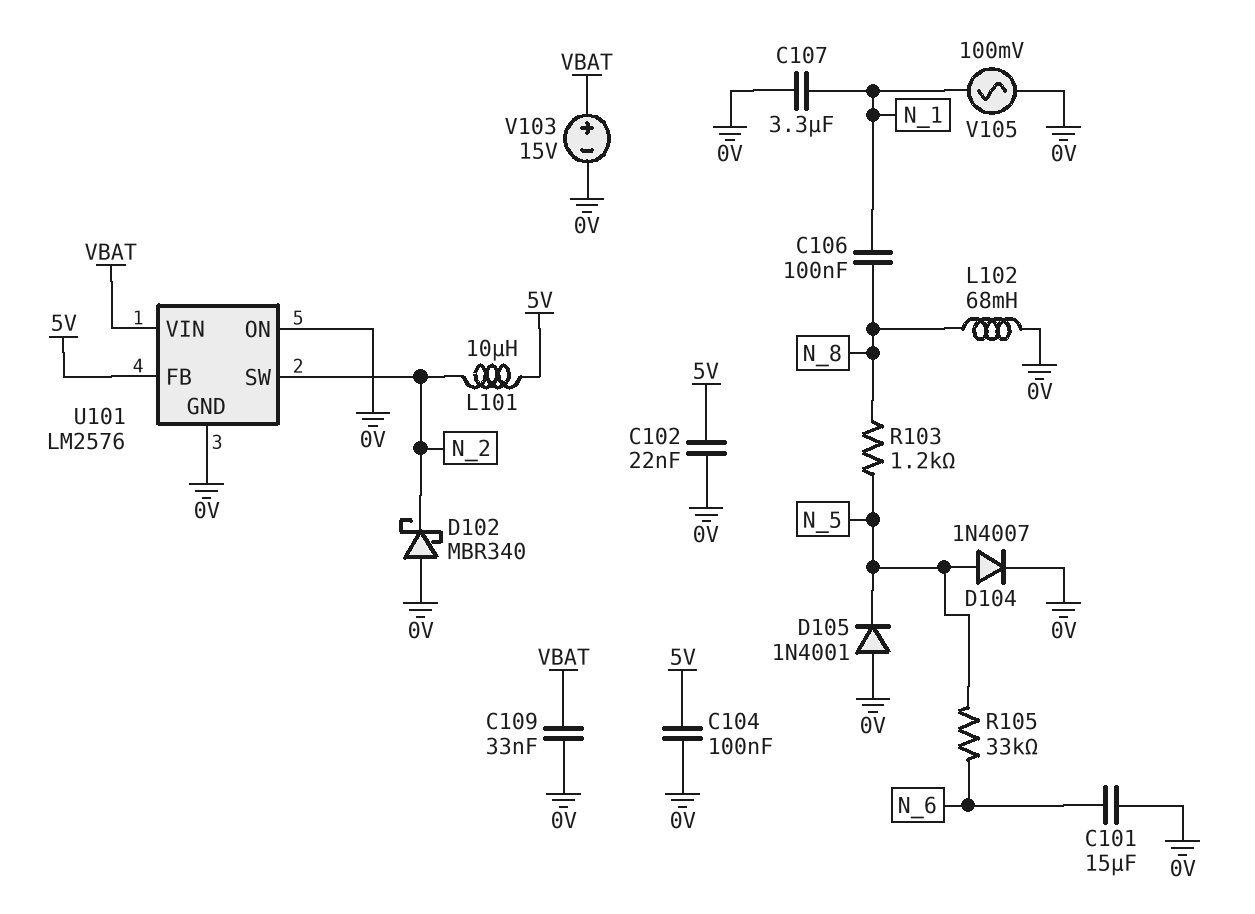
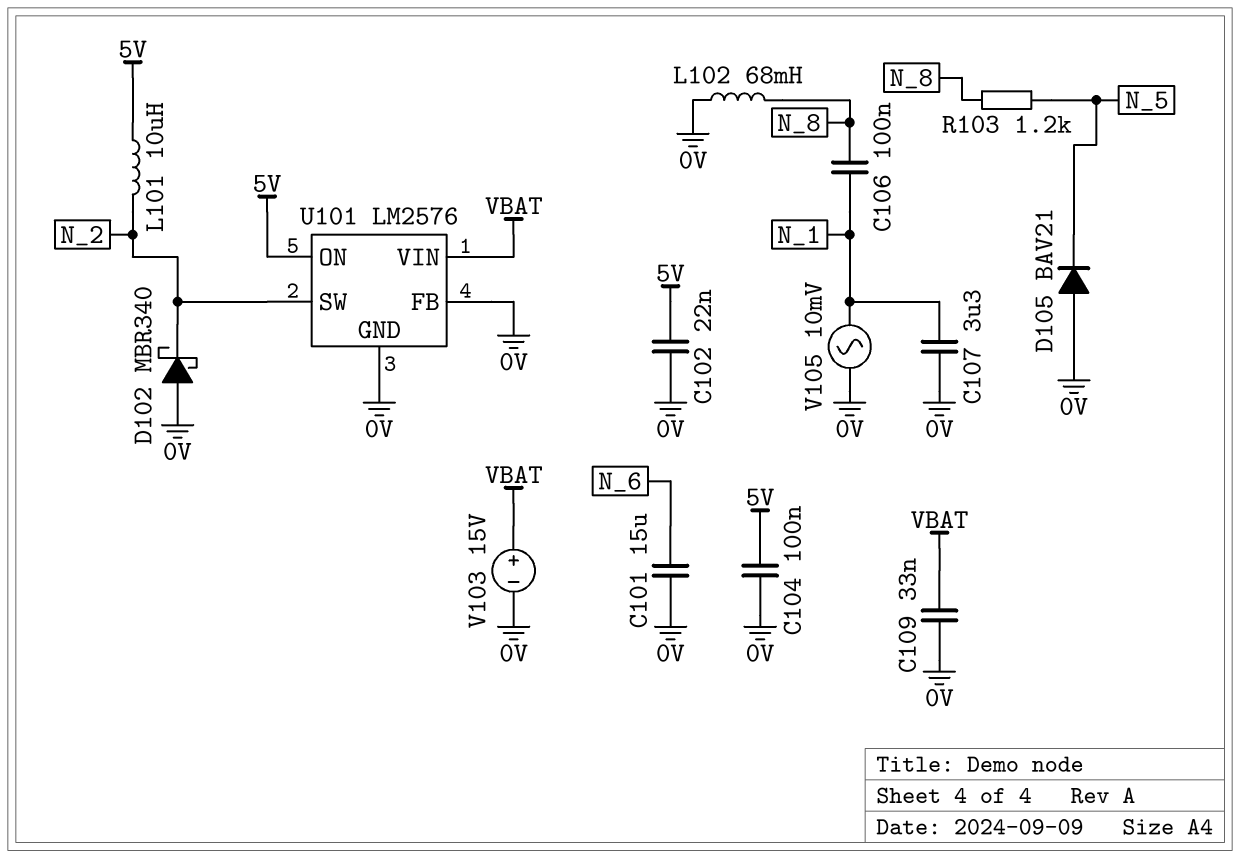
D104: diode 1N4007 (A N_5, K 0V) -> none
D105: diode 1N4001 (A 0V, K N_5) -> diode BAV21 (A 0V, K N_5)
R105: 33k (N_5, N_6) -> none
U101 pin FB: 5V -> 0V
U101 pin ON: 0V -> 5V
V105: AC 100mV (0V, N_1) -> AC 10mV (0V, N_1)

